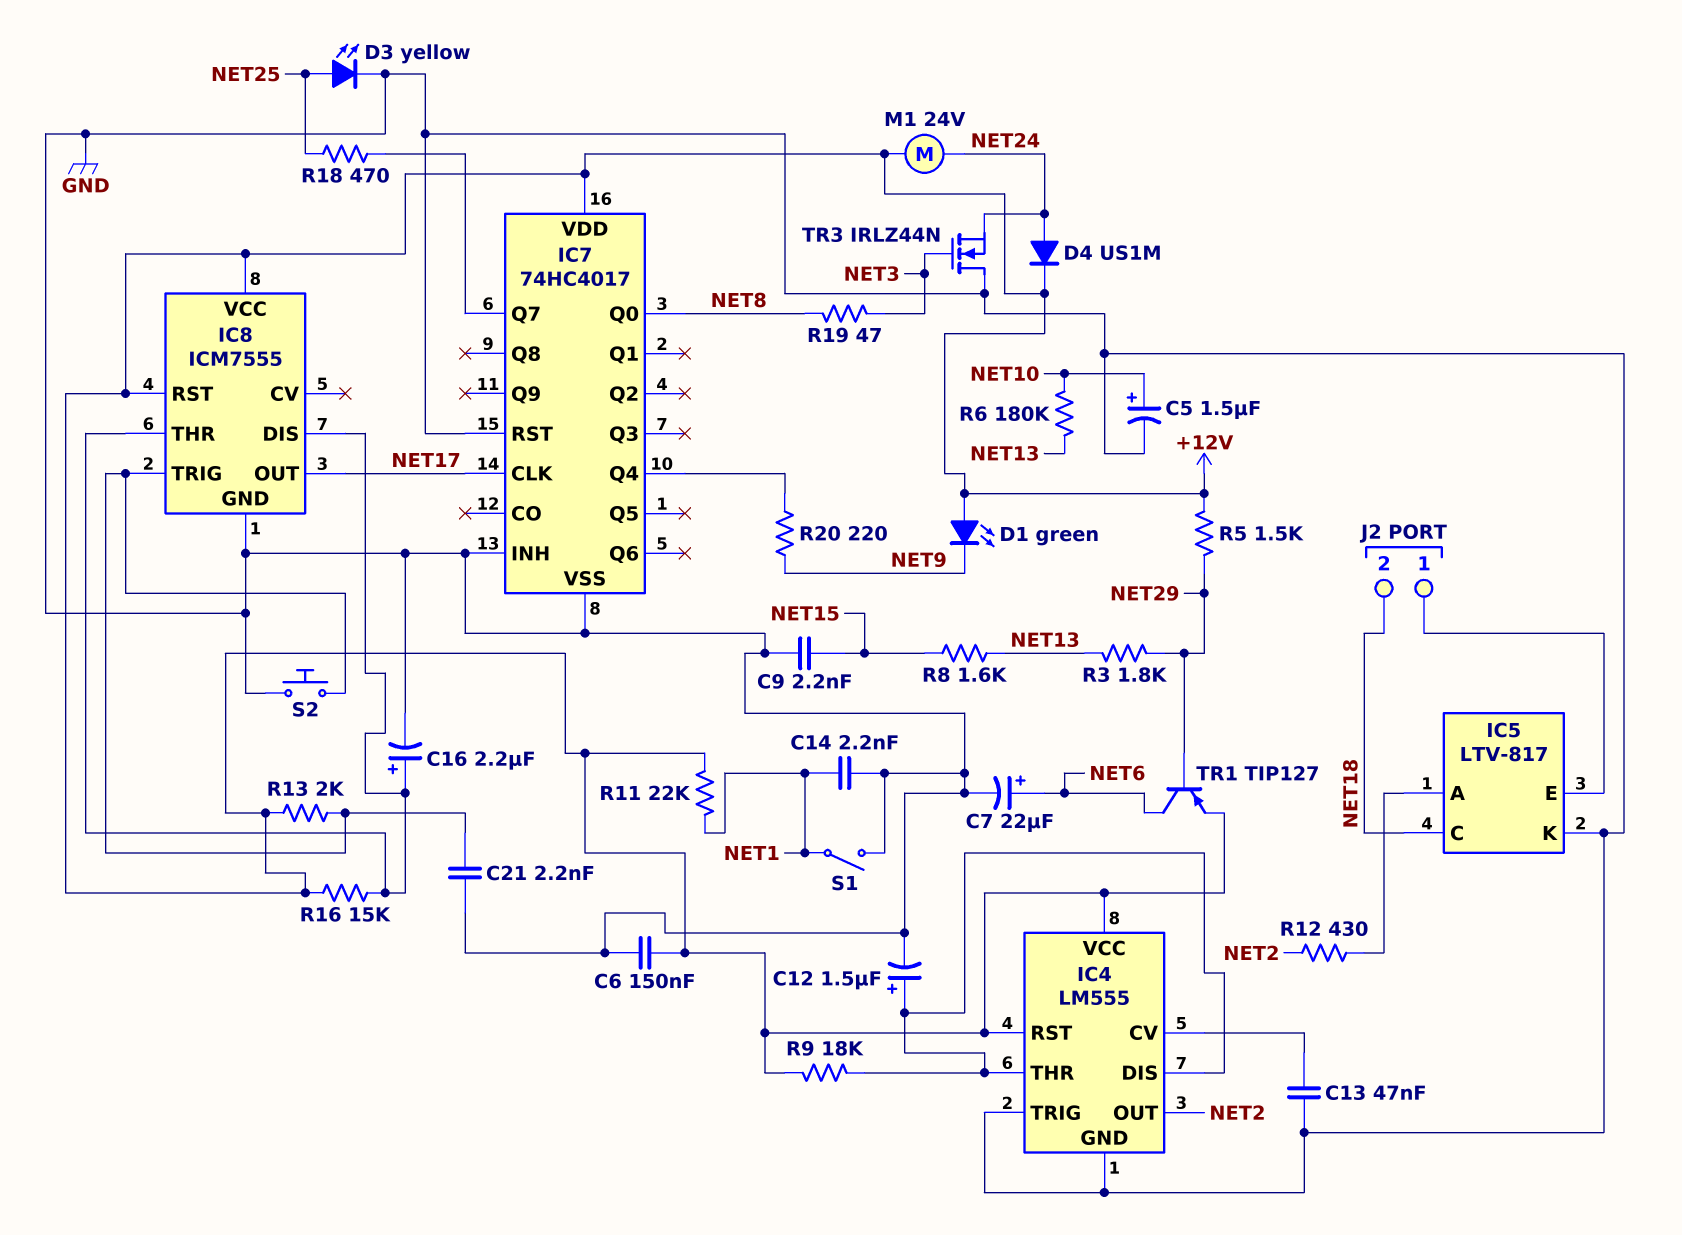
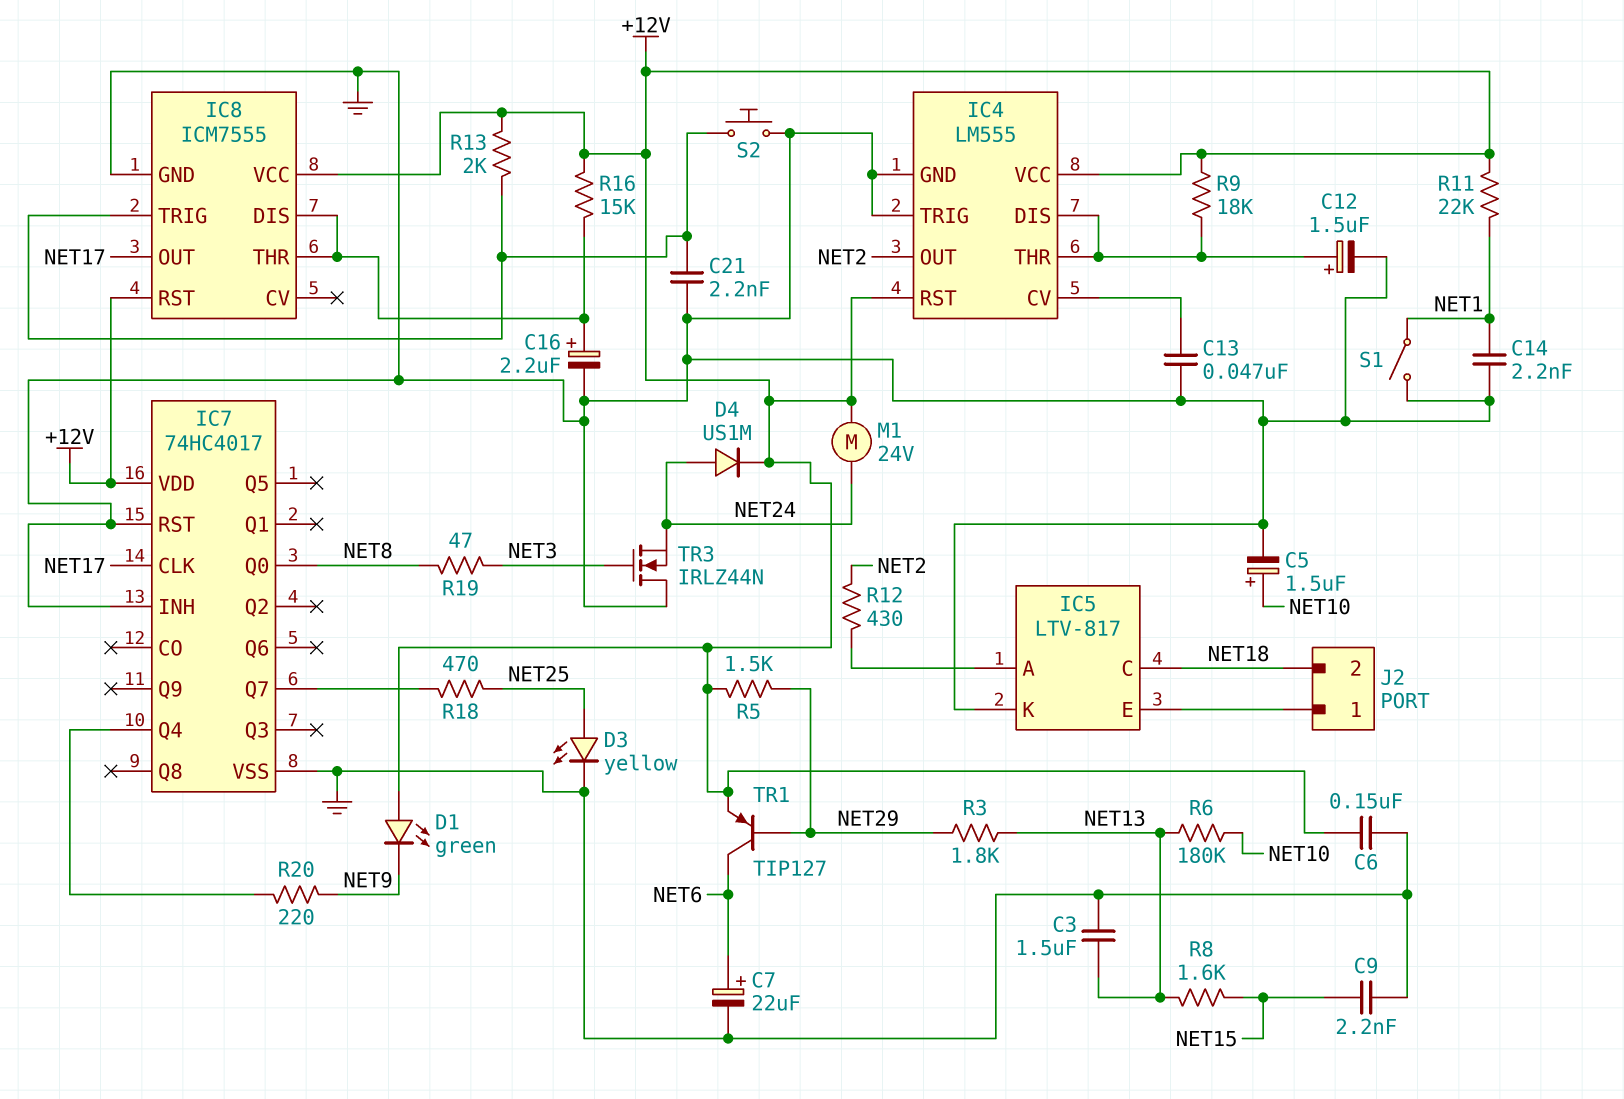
C3: none -> 1.5uF (GND, NET13)

